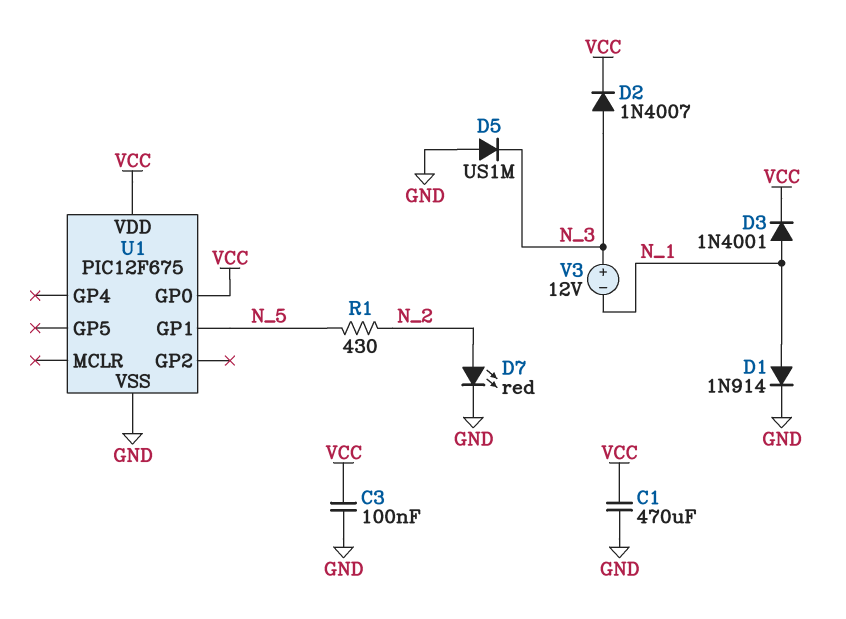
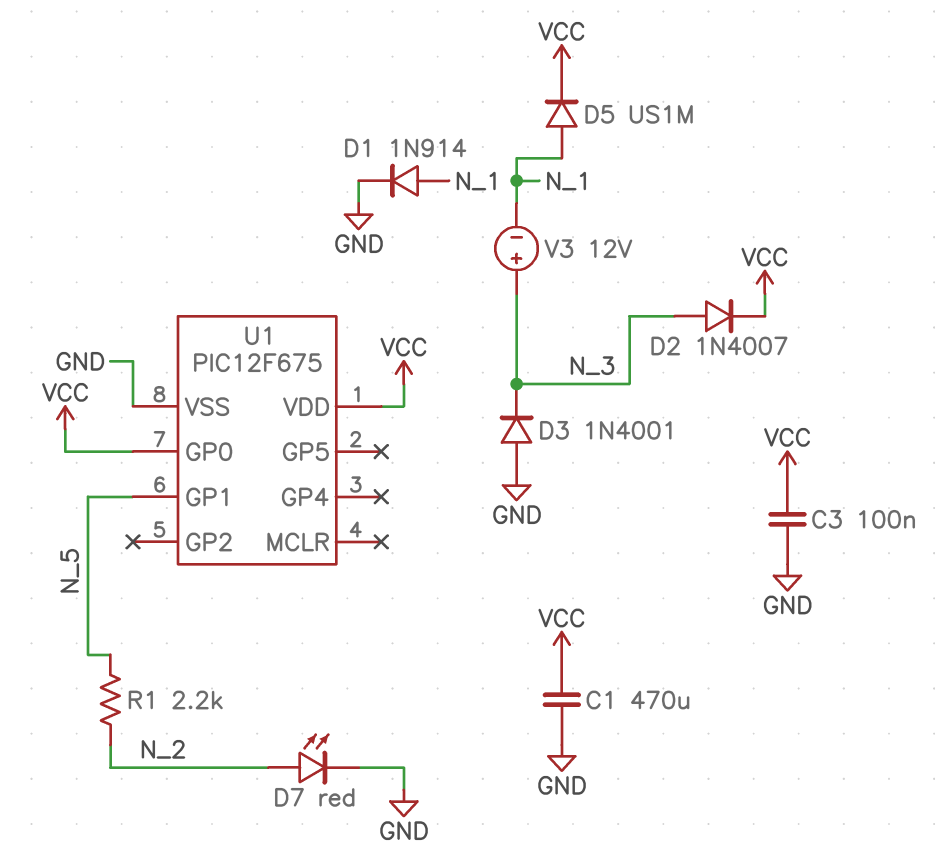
D3: diode 1N4001 (A N_1, K VCC) -> diode 1N4001 (A GND, K N_3)
D5: diode US1M (A GND, K N_3) -> diode US1M (A N_1, K VCC)
R1: 430 (N_2, N_5) -> 2.2k (N_2, N_5)

